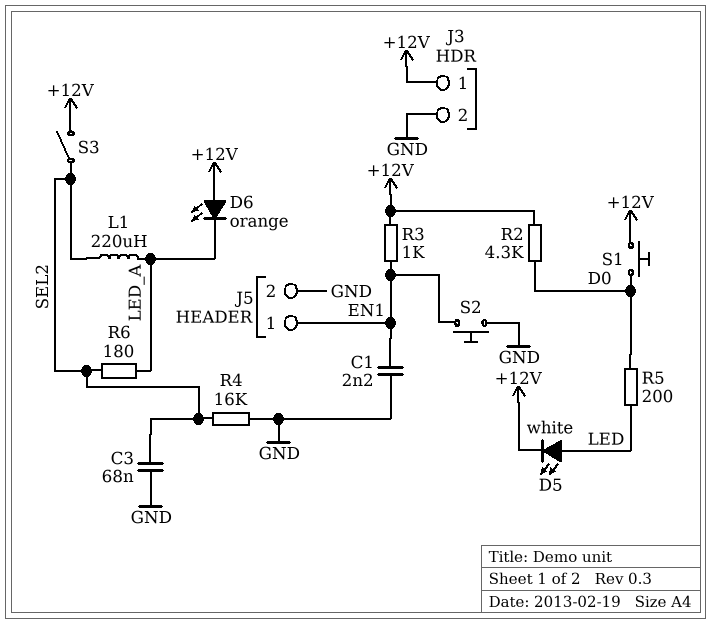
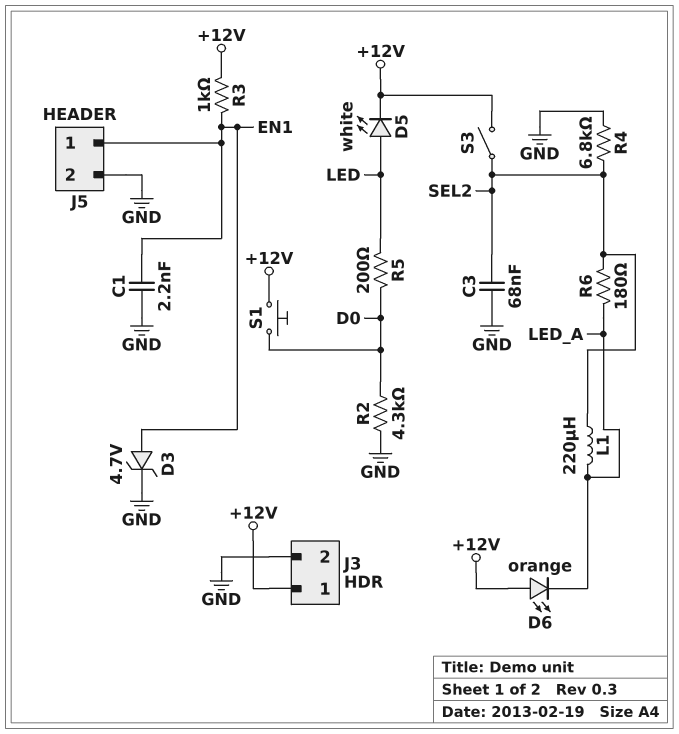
D3: none -> zener 4.7V (A EN1, K GND)
R2: 4.3k (+12V, D0) -> 4.3k (D0, GND)
R4: 16k (GND, SEL2) -> 6.8k (GND, SEL2)
S2: button (EN1, GND) -> none

